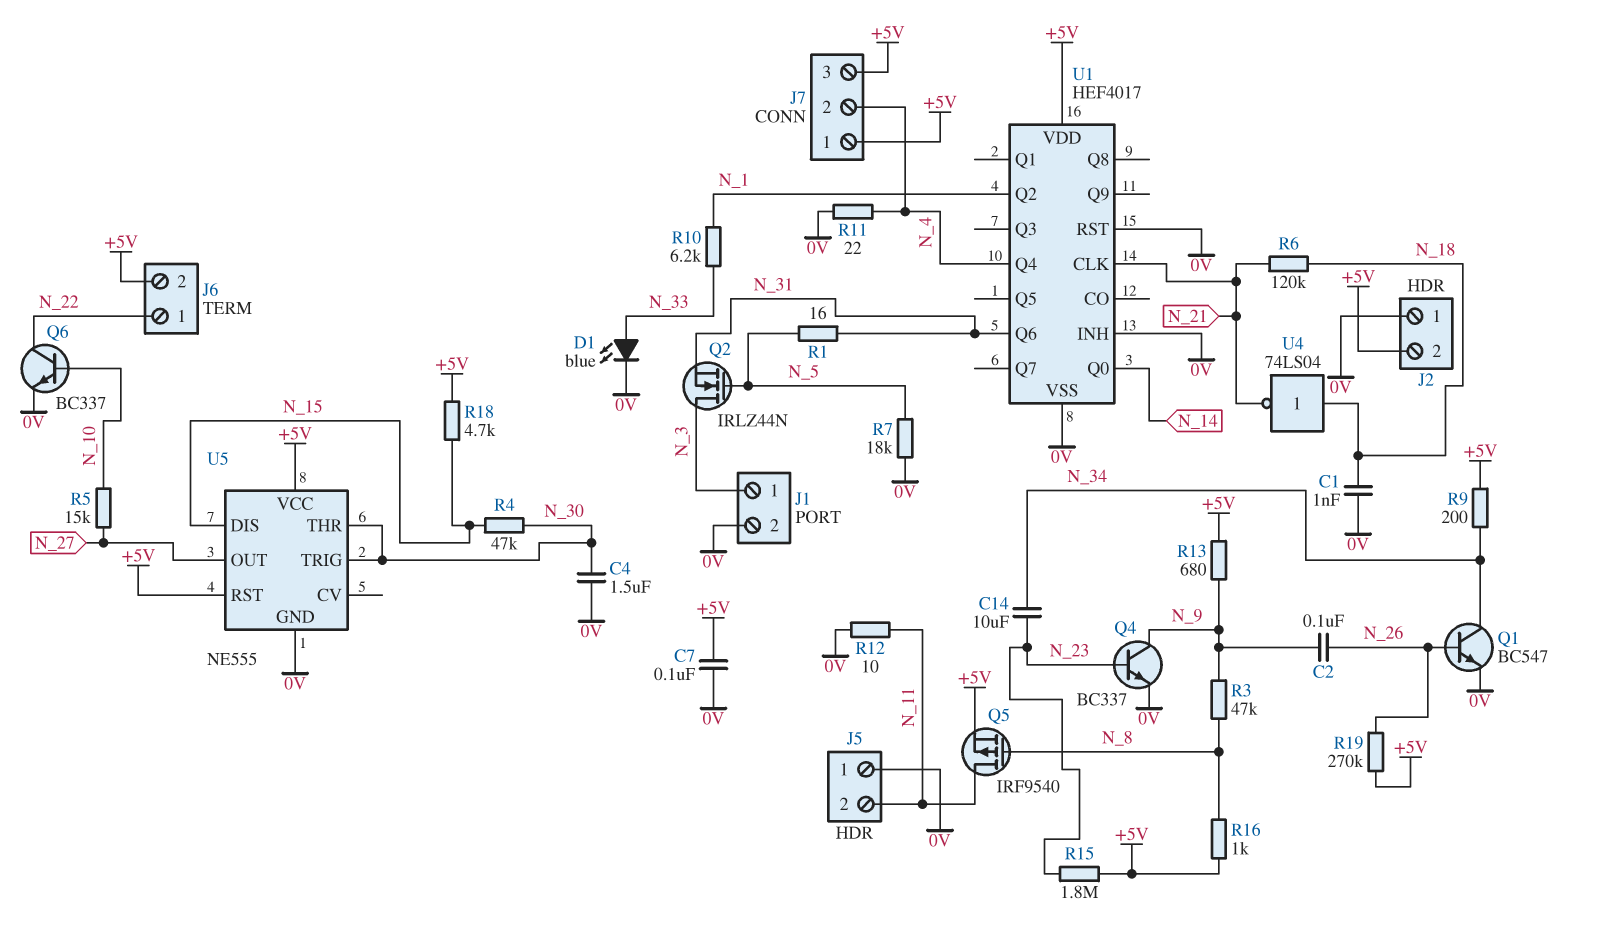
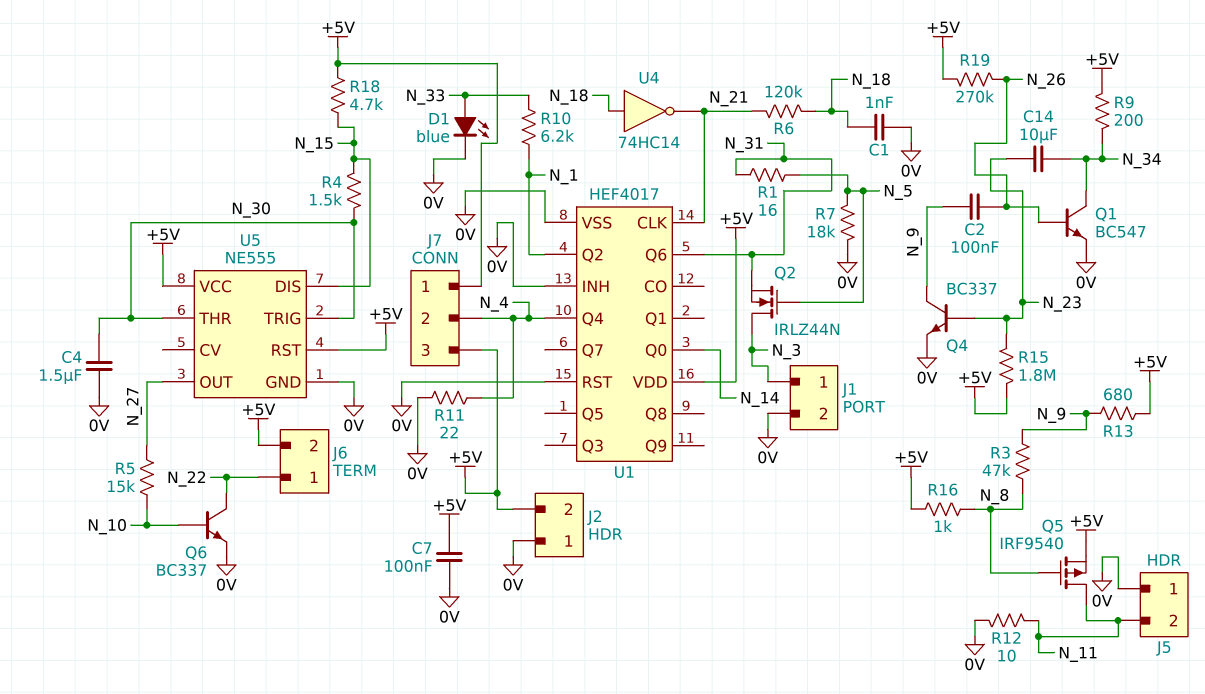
R4: 47k (N_15, N_30) -> 1.5k (N_15, N_30)
U4: NOT 74LS04 (in N_18, out N_21) -> NOT 74HC14 (in N_18, out N_21)

